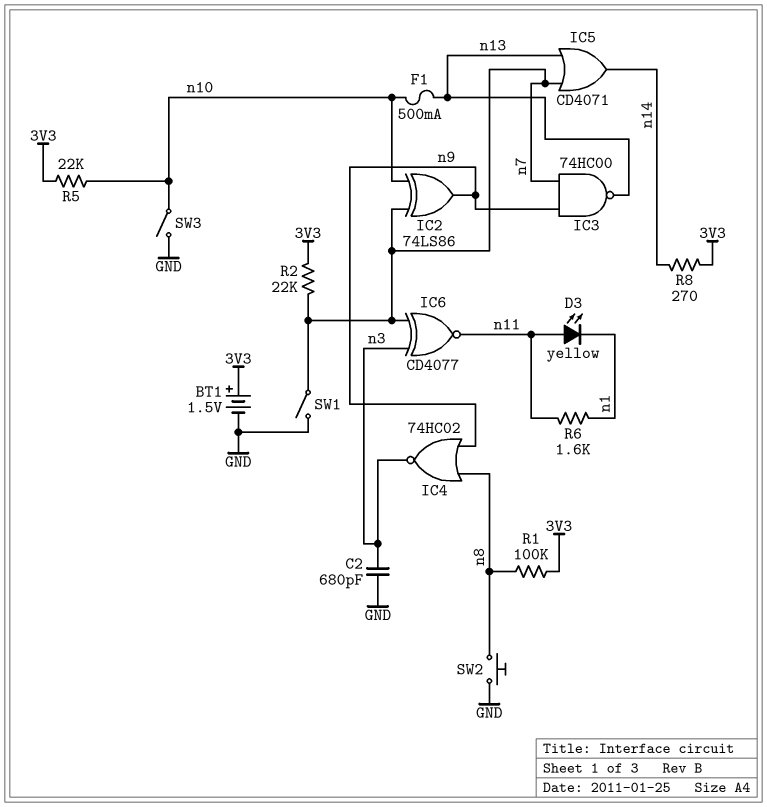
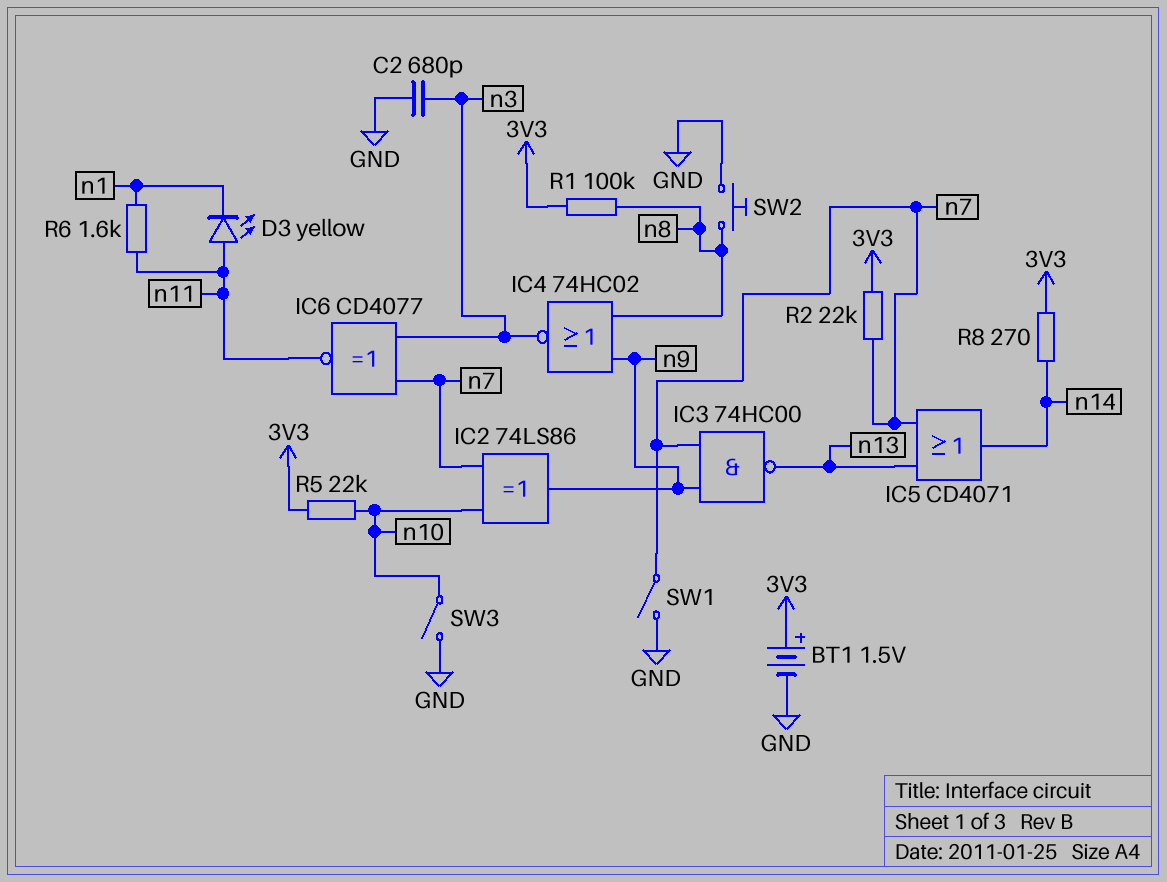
F1: 500mA (n10, n13) -> none

